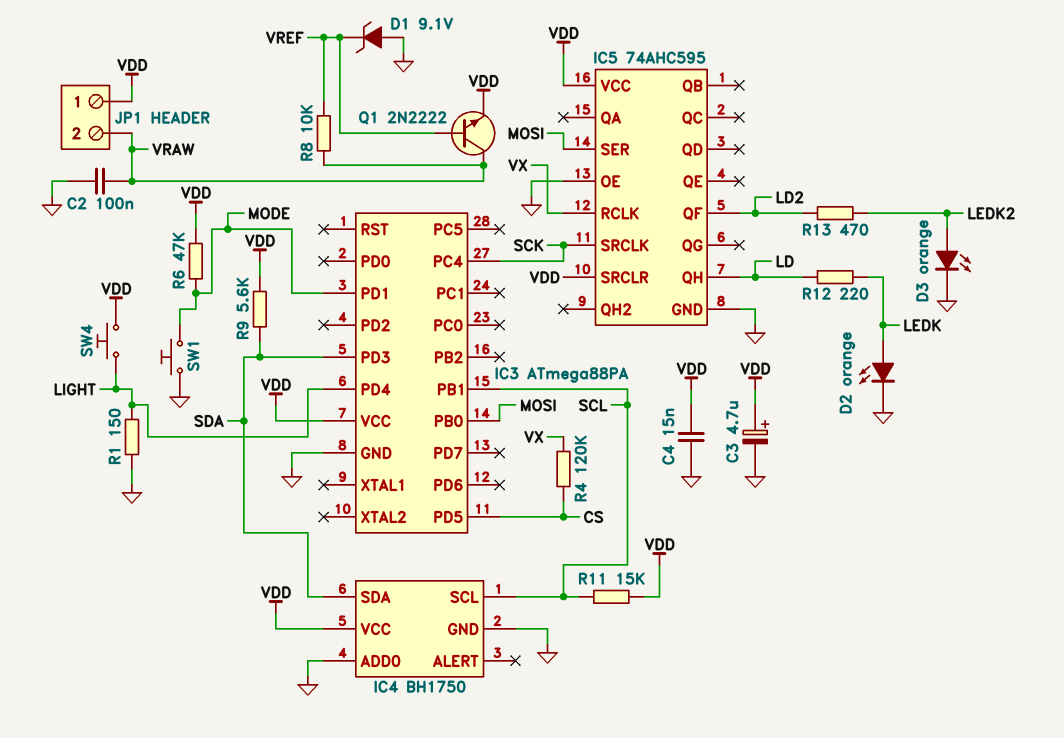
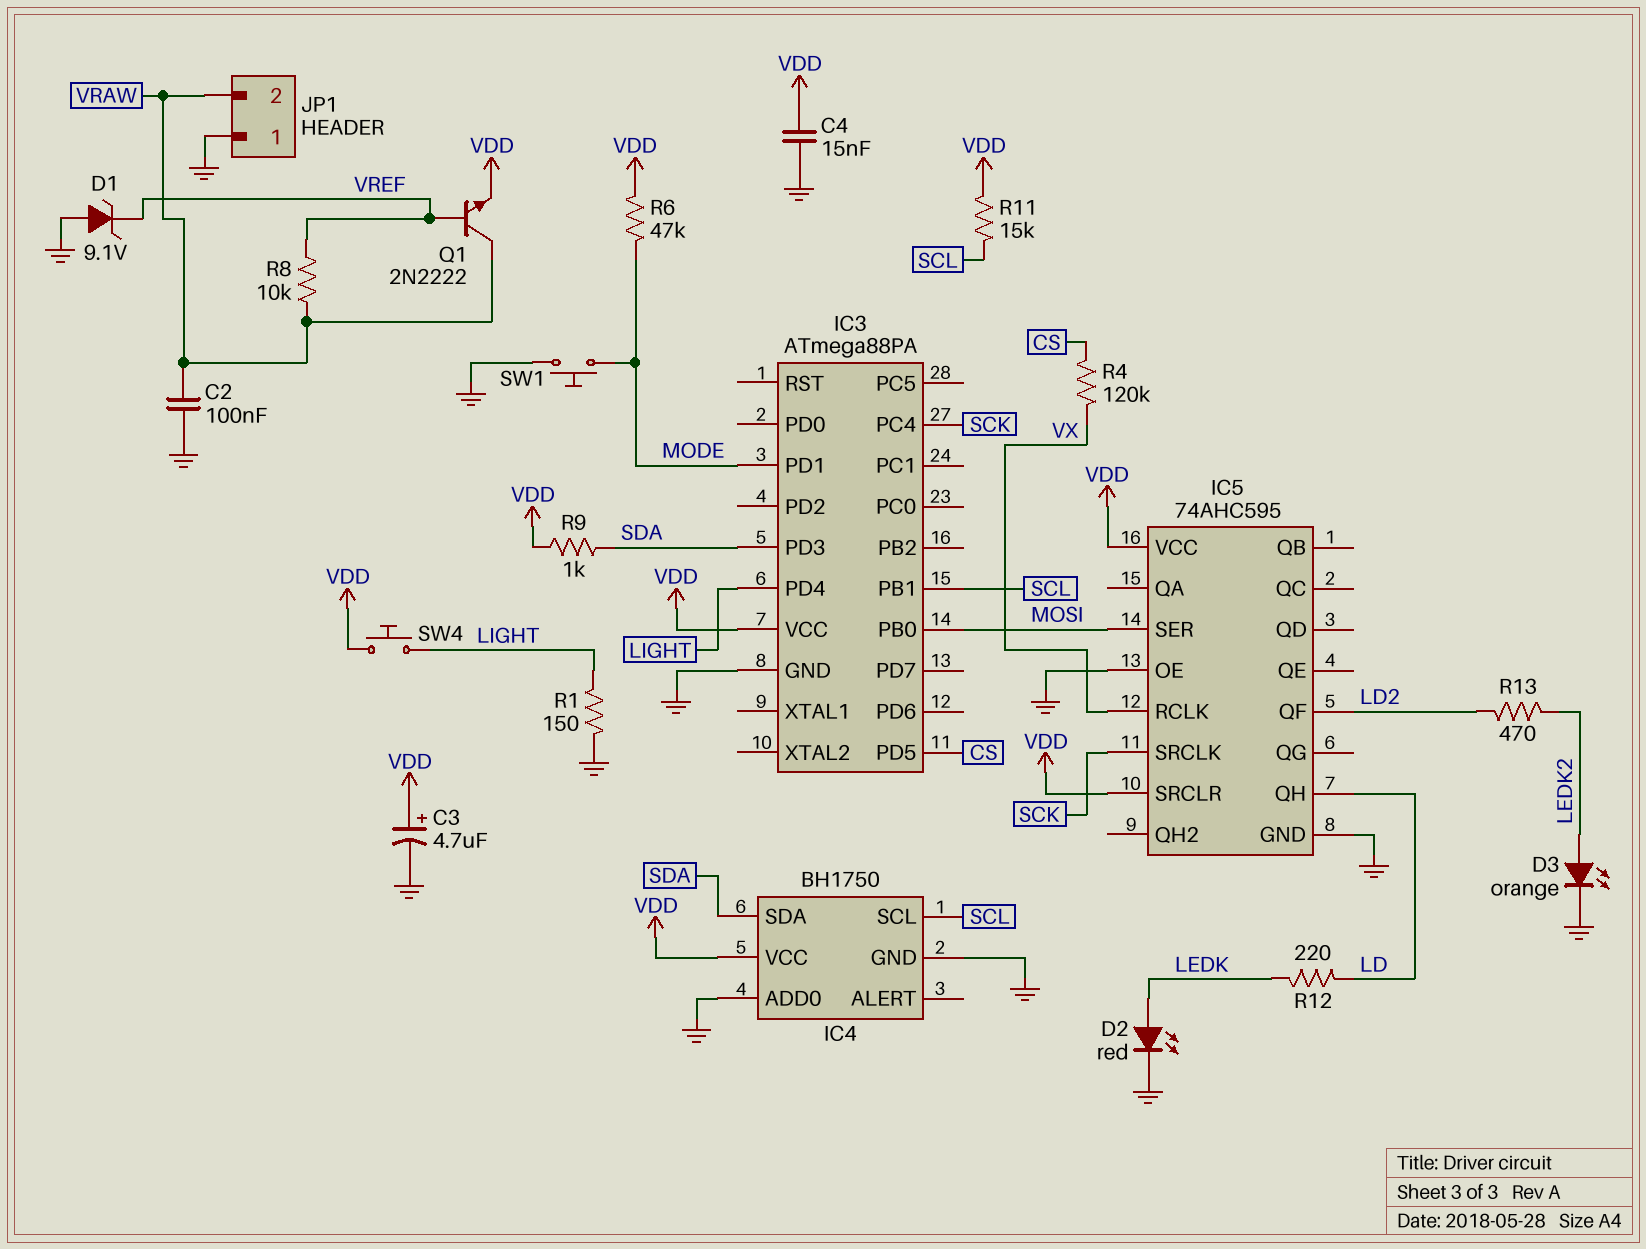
D2: LED orange (A LEDK, K GND) -> LED red (A LEDK, K GND)
JP1 pin 1: VDD -> GND
R9: 5.6k (SDA, VDD) -> 1k (SDA, VDD)

